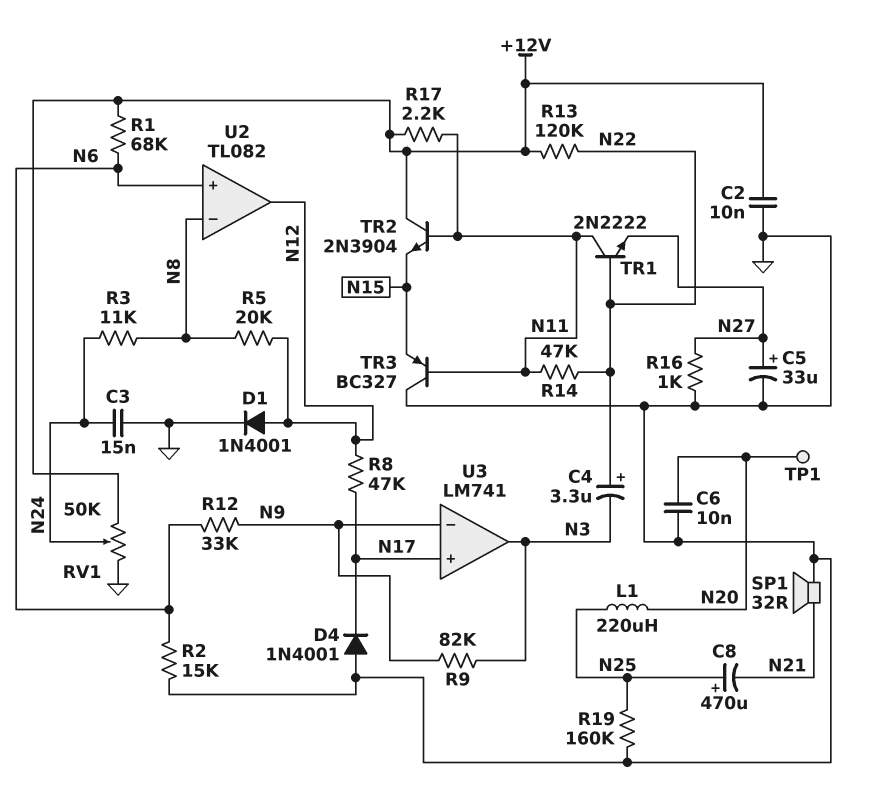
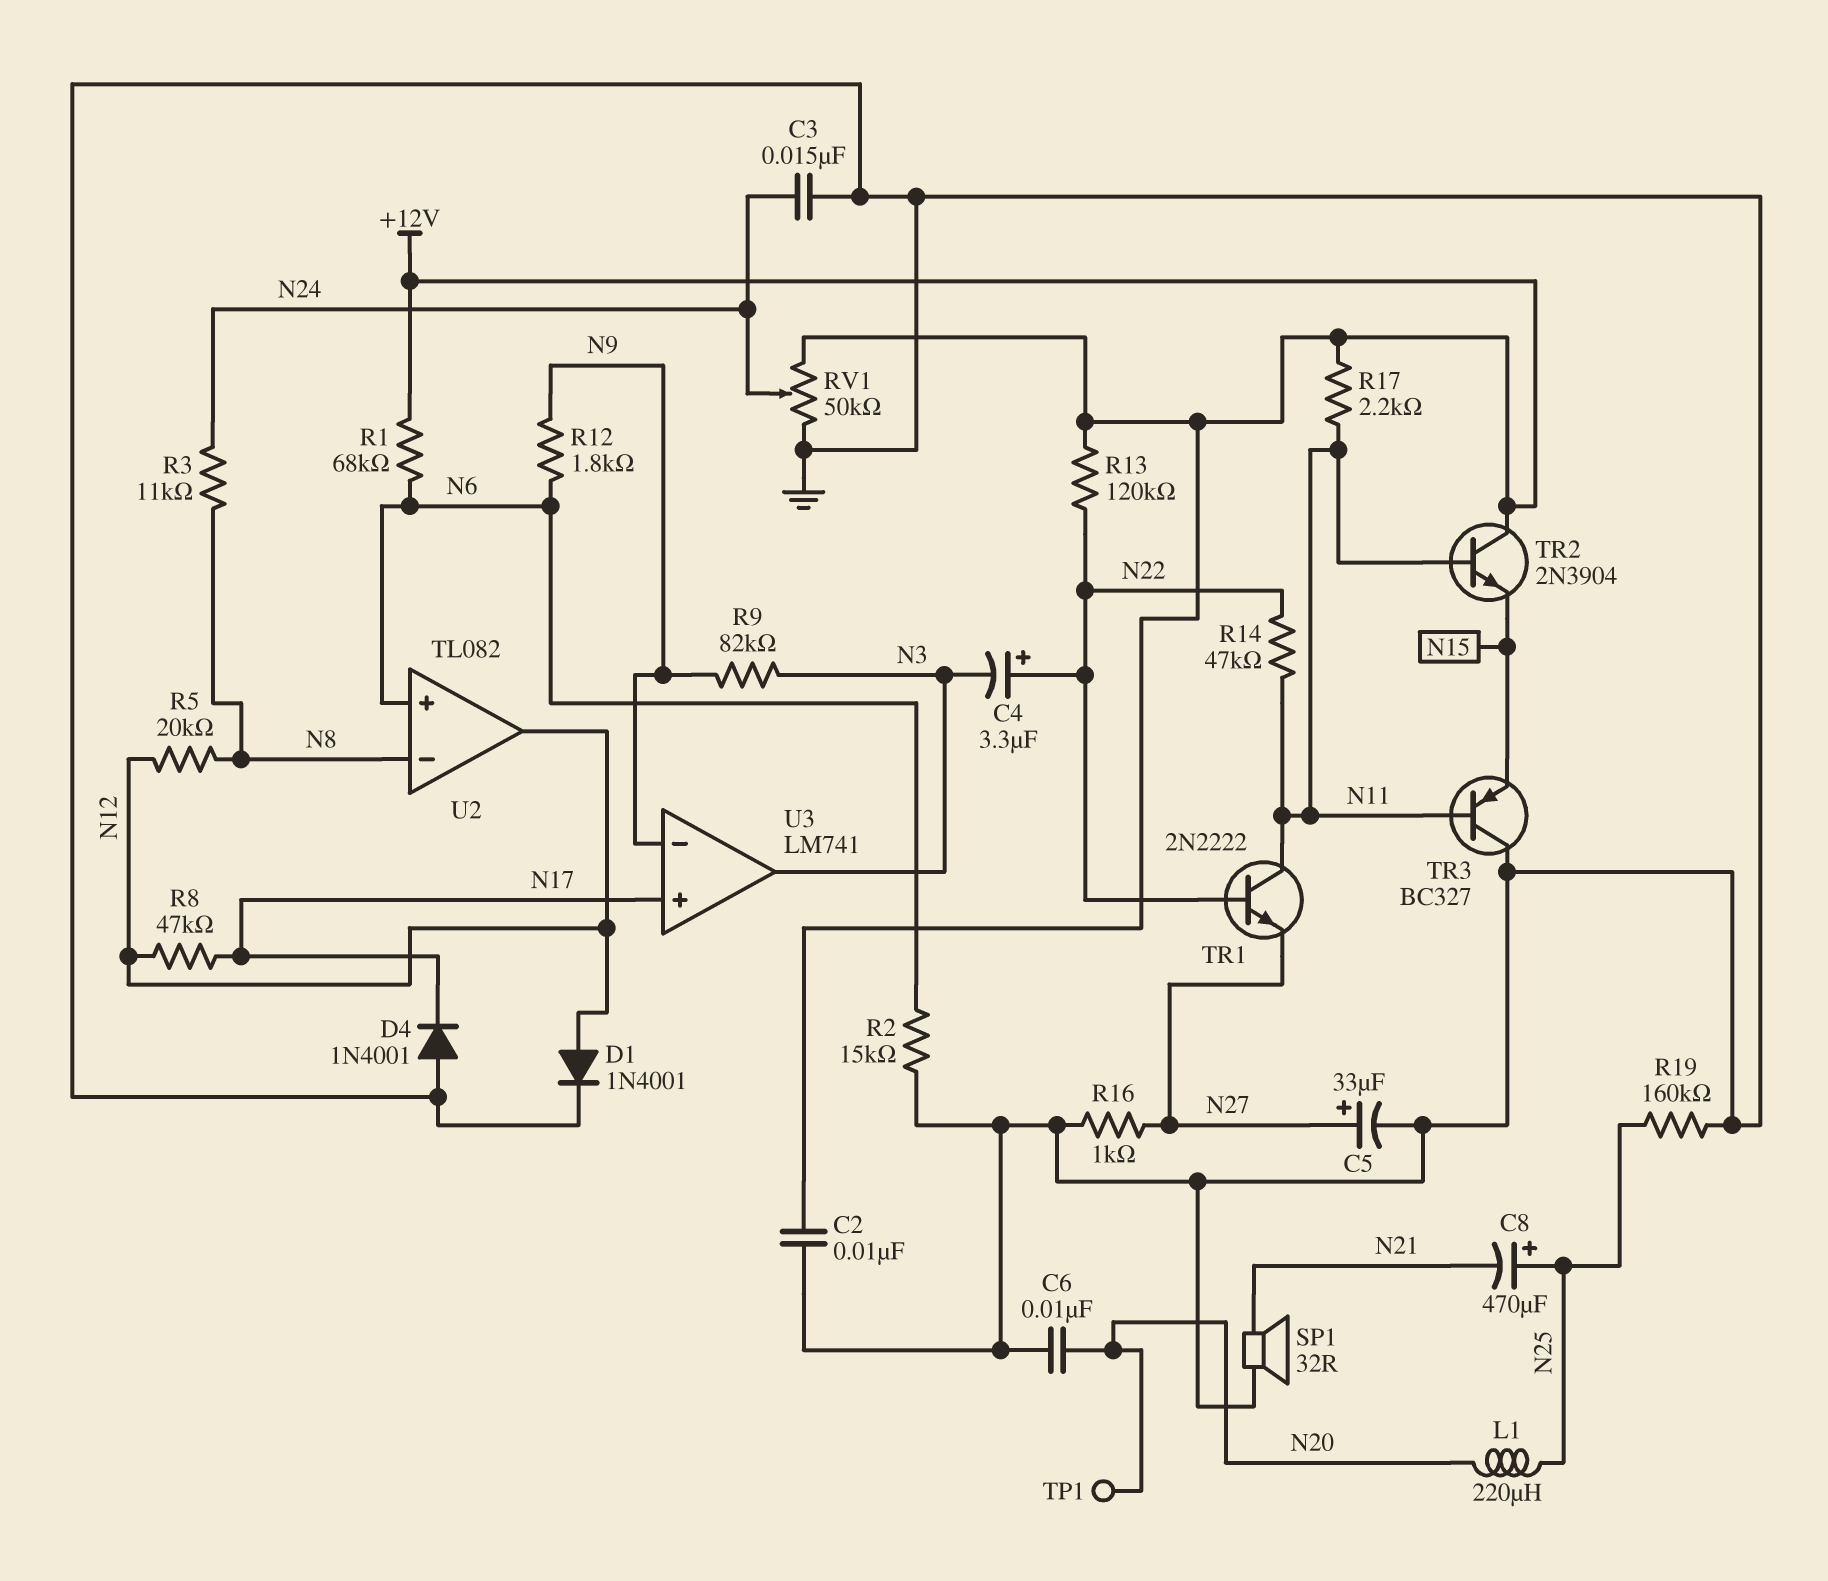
R12: 33k (N6, N9) -> 1.8k (N6, N9)

